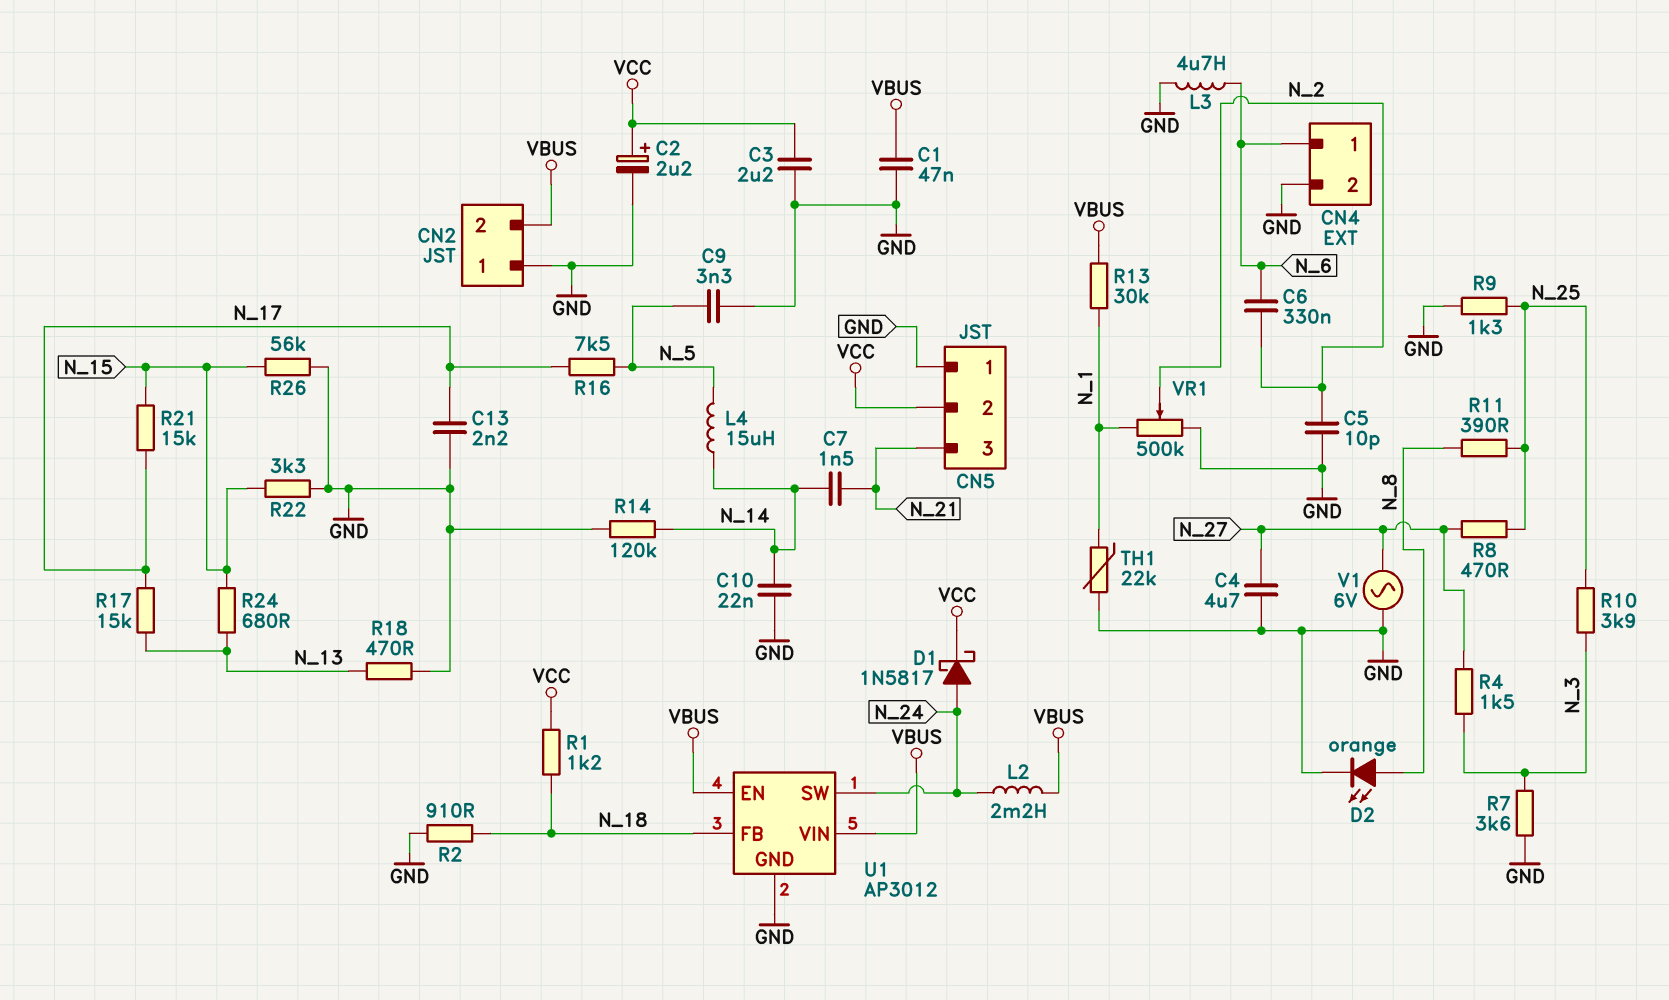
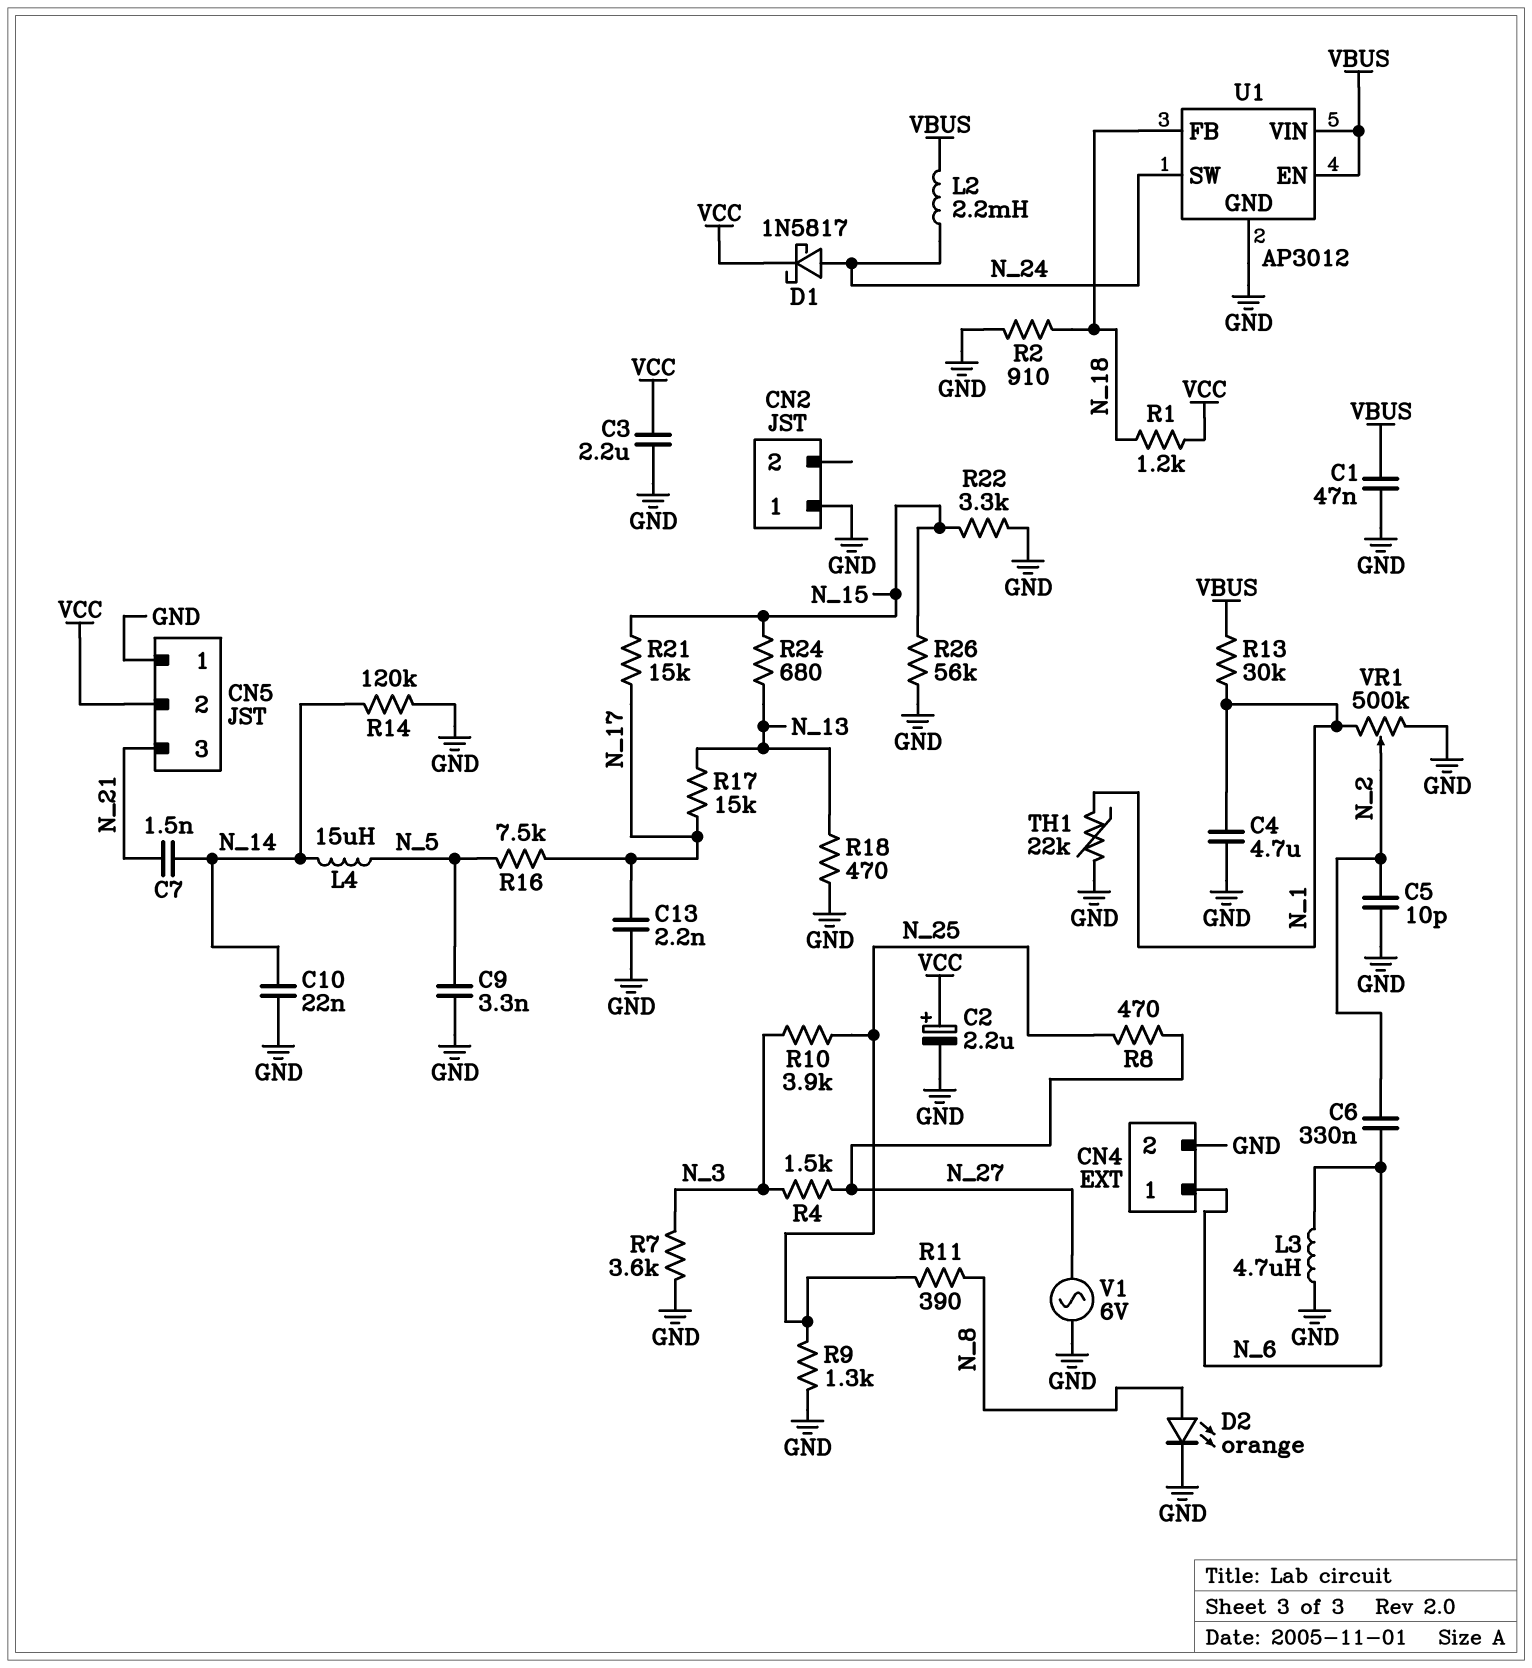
C4: 4.7uF (GND, N_27) -> 4.7uF (GND, N_1)
CN2 pin 2: VBUS -> none

